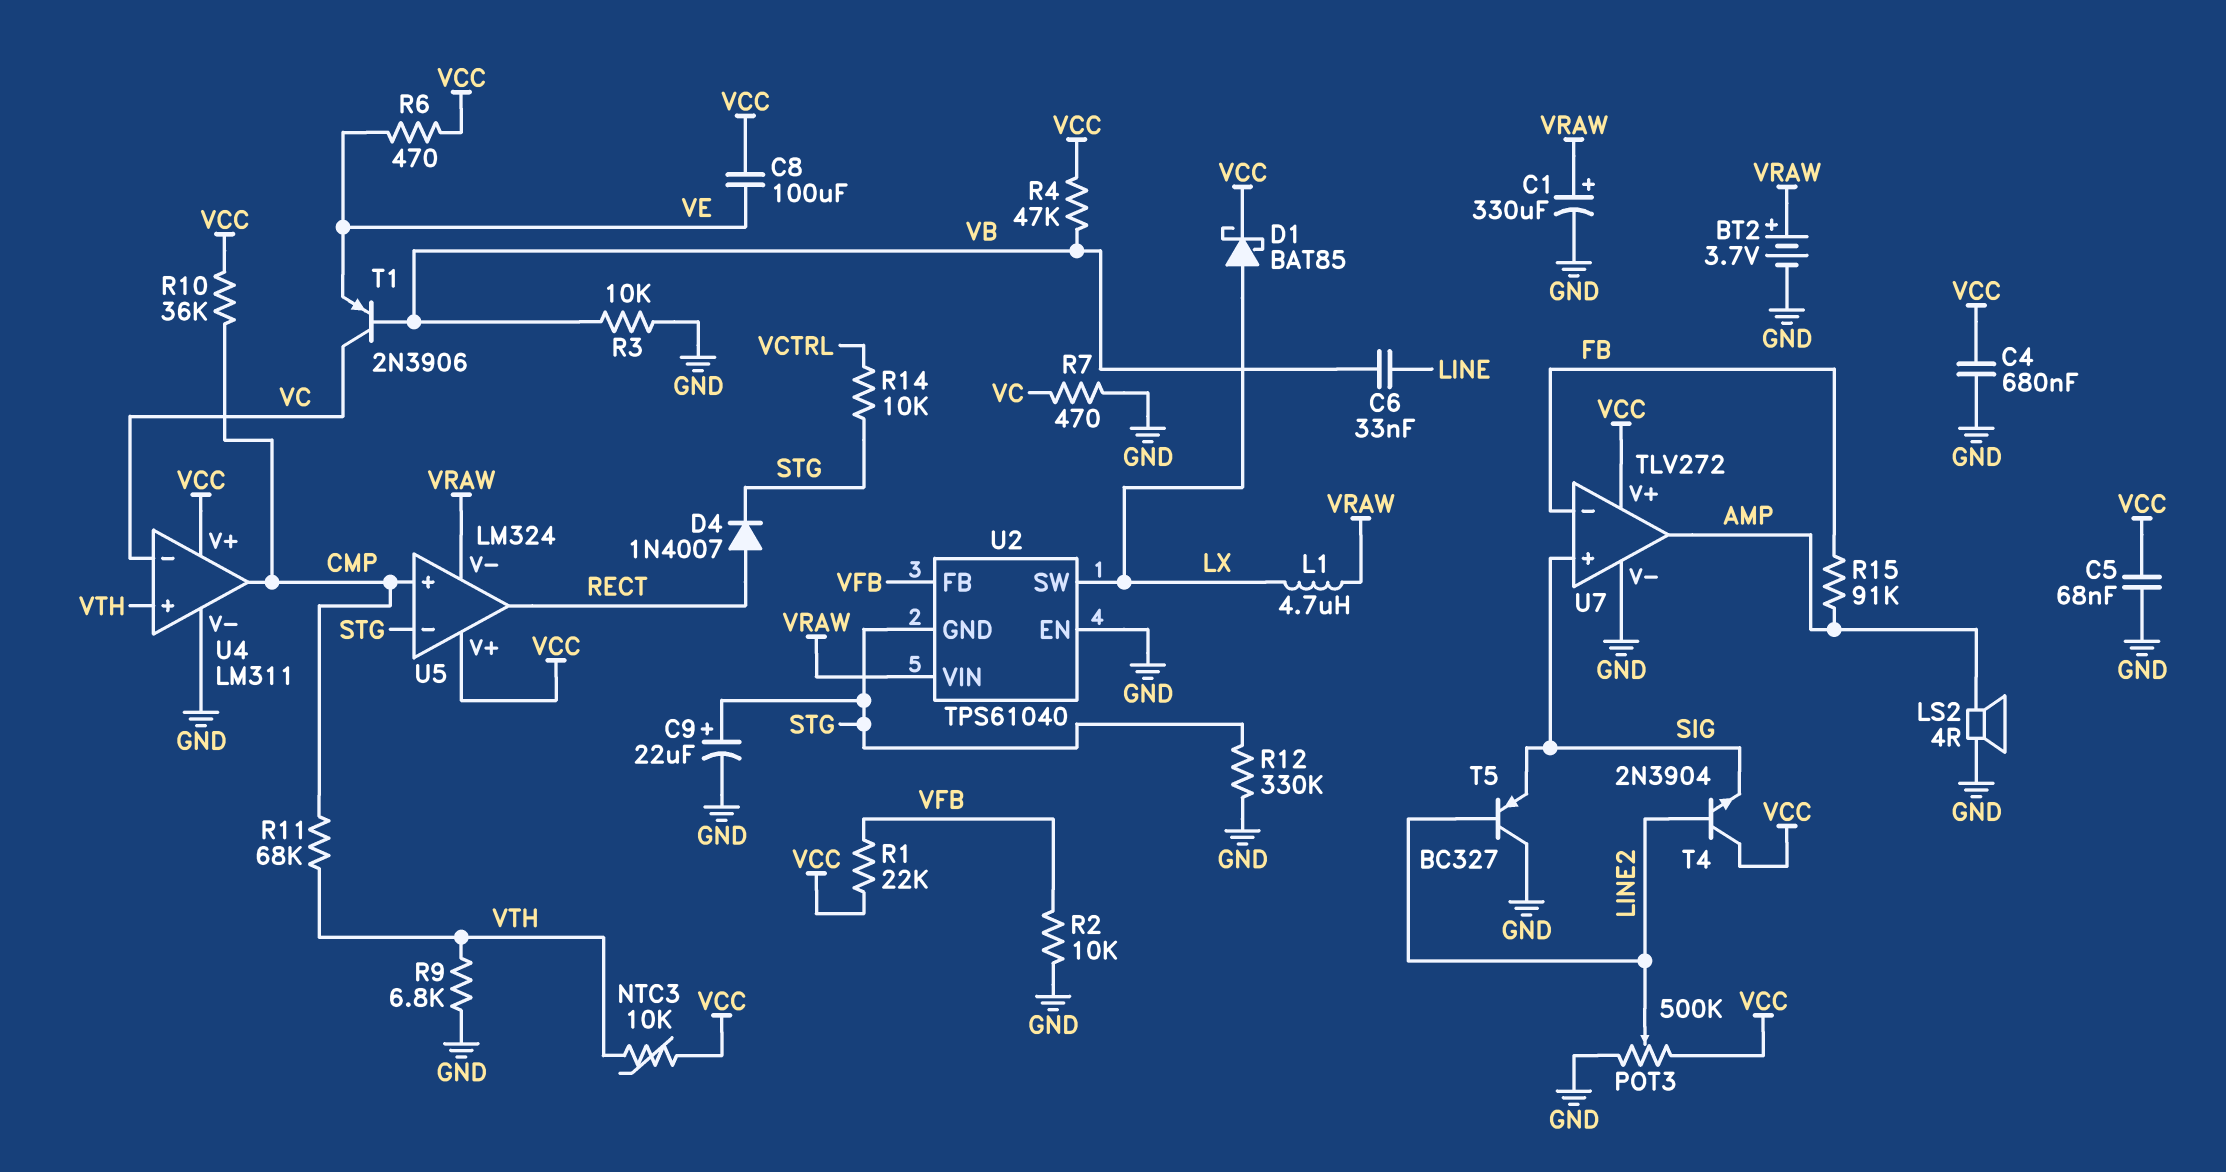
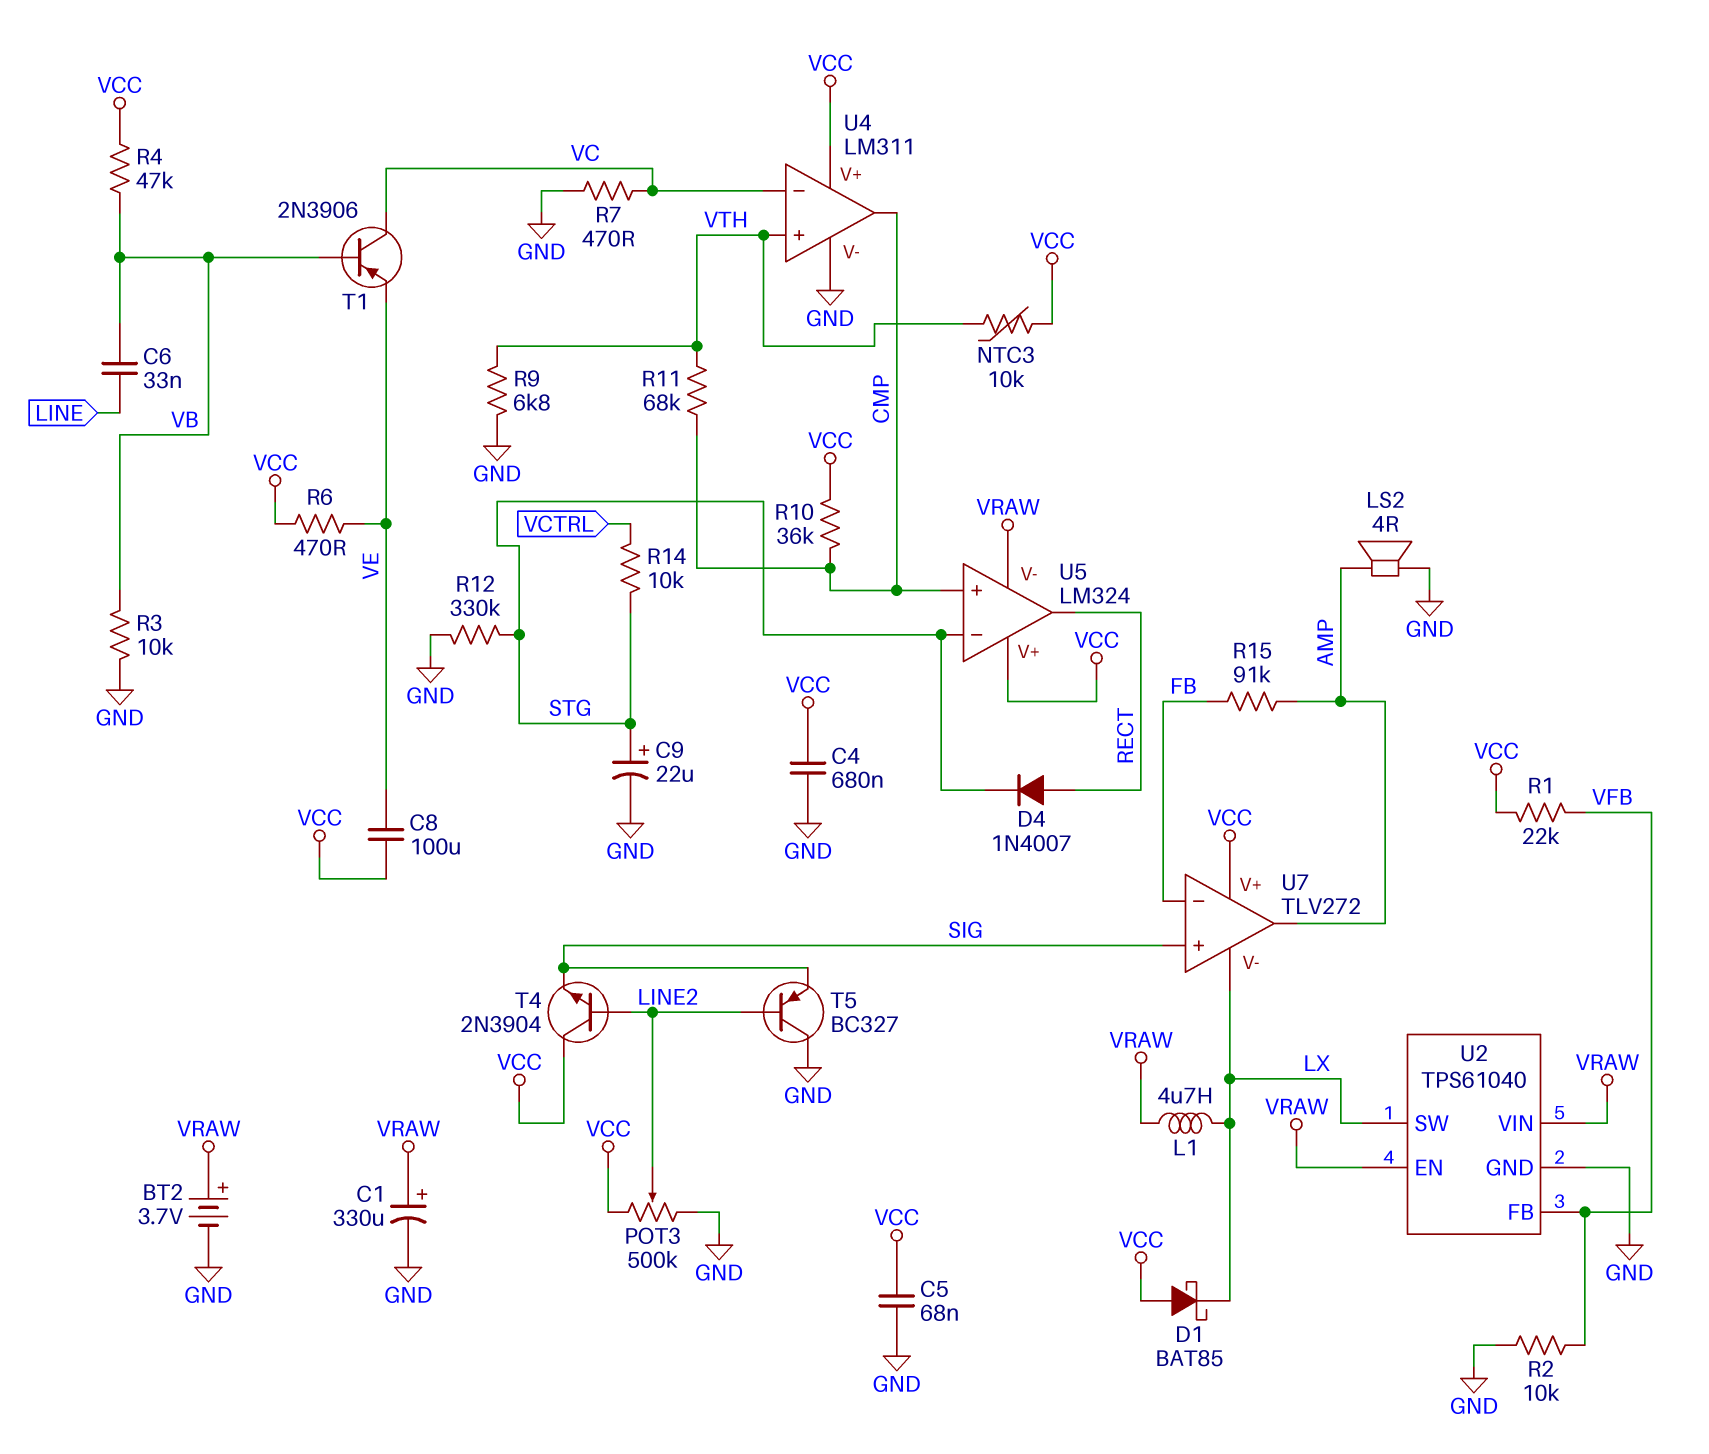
D1: schottky BAT85 (A LX, K VCC) -> schottky BAT85 (A VCC, K LX)
U2 pin EN: GND -> VRAW
U2 pin GND: STG -> GND
U7 pin V-: GND -> LX

